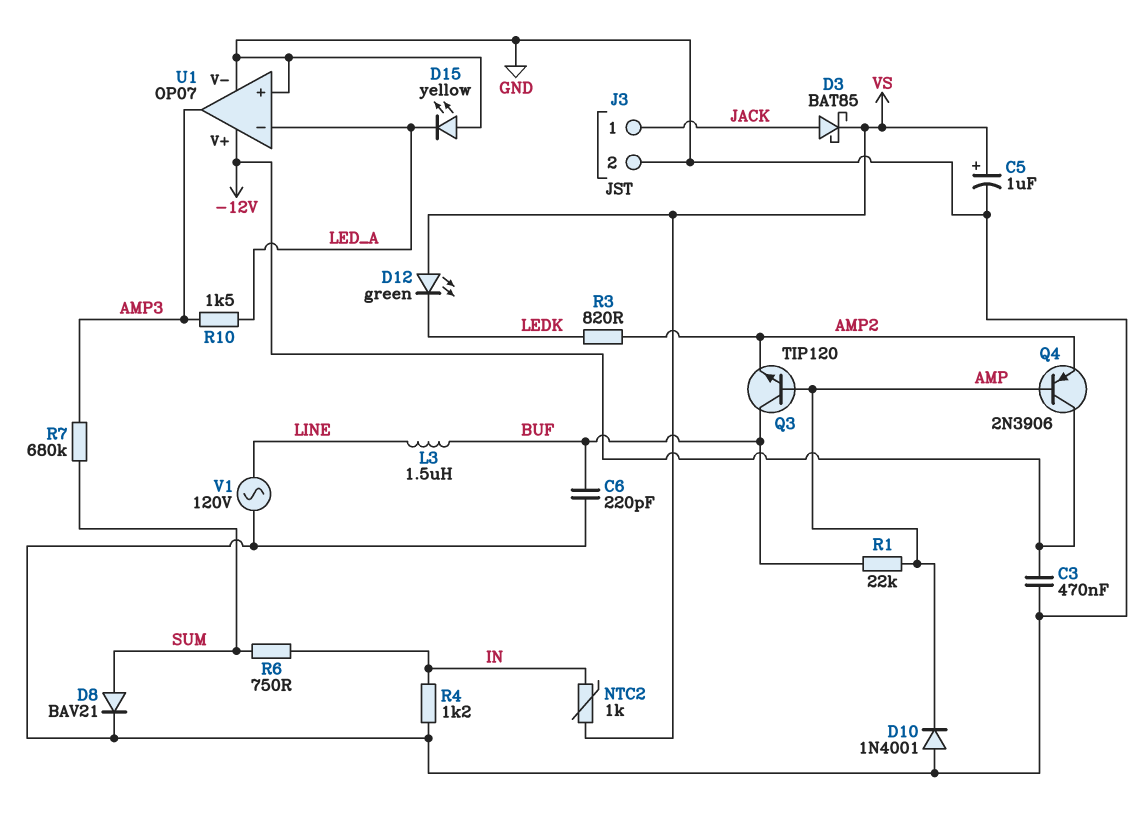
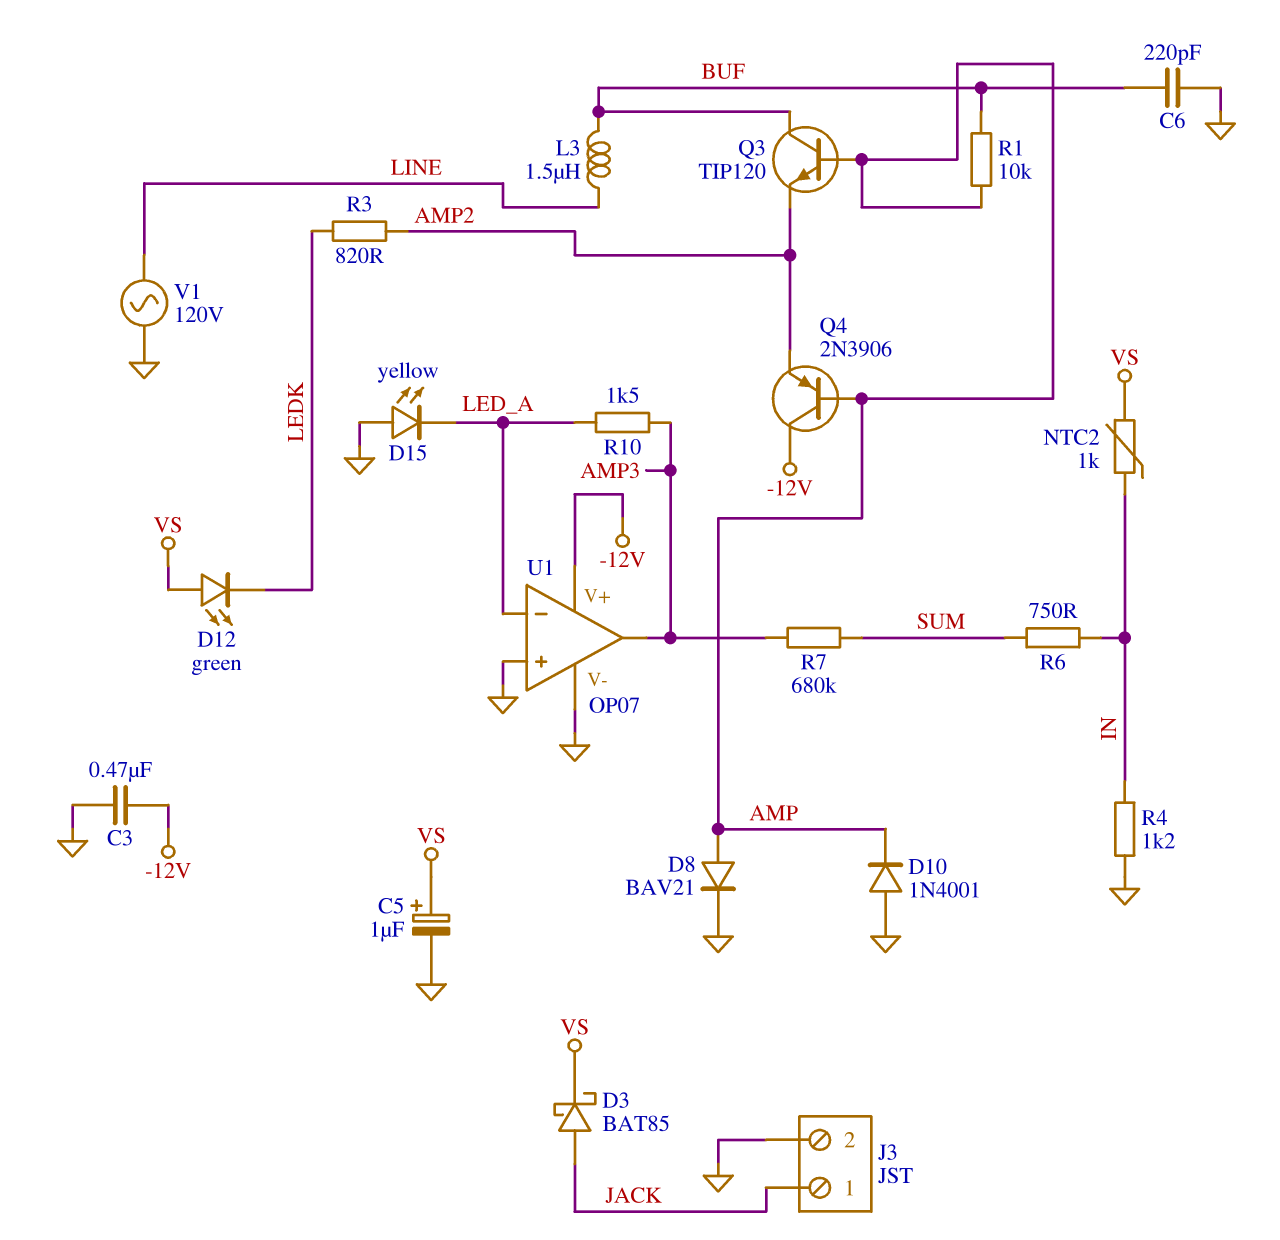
D8: diode BAV21 (A SUM, K GND) -> diode BAV21 (A AMP, K GND)
R1: 22k (AMP, BUF) -> 10k (AMP, BUF)

